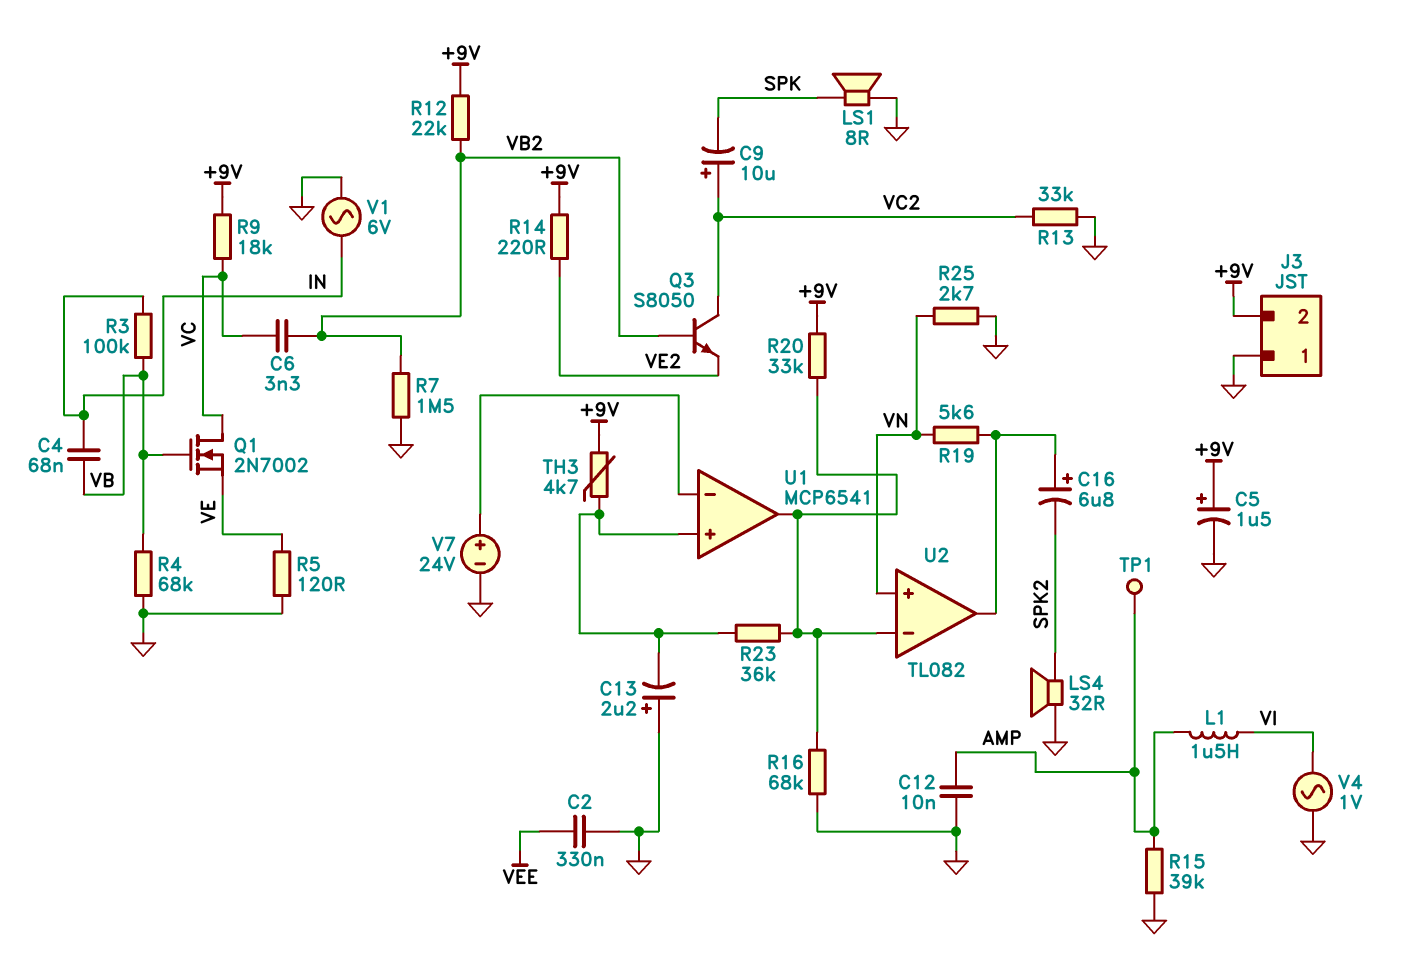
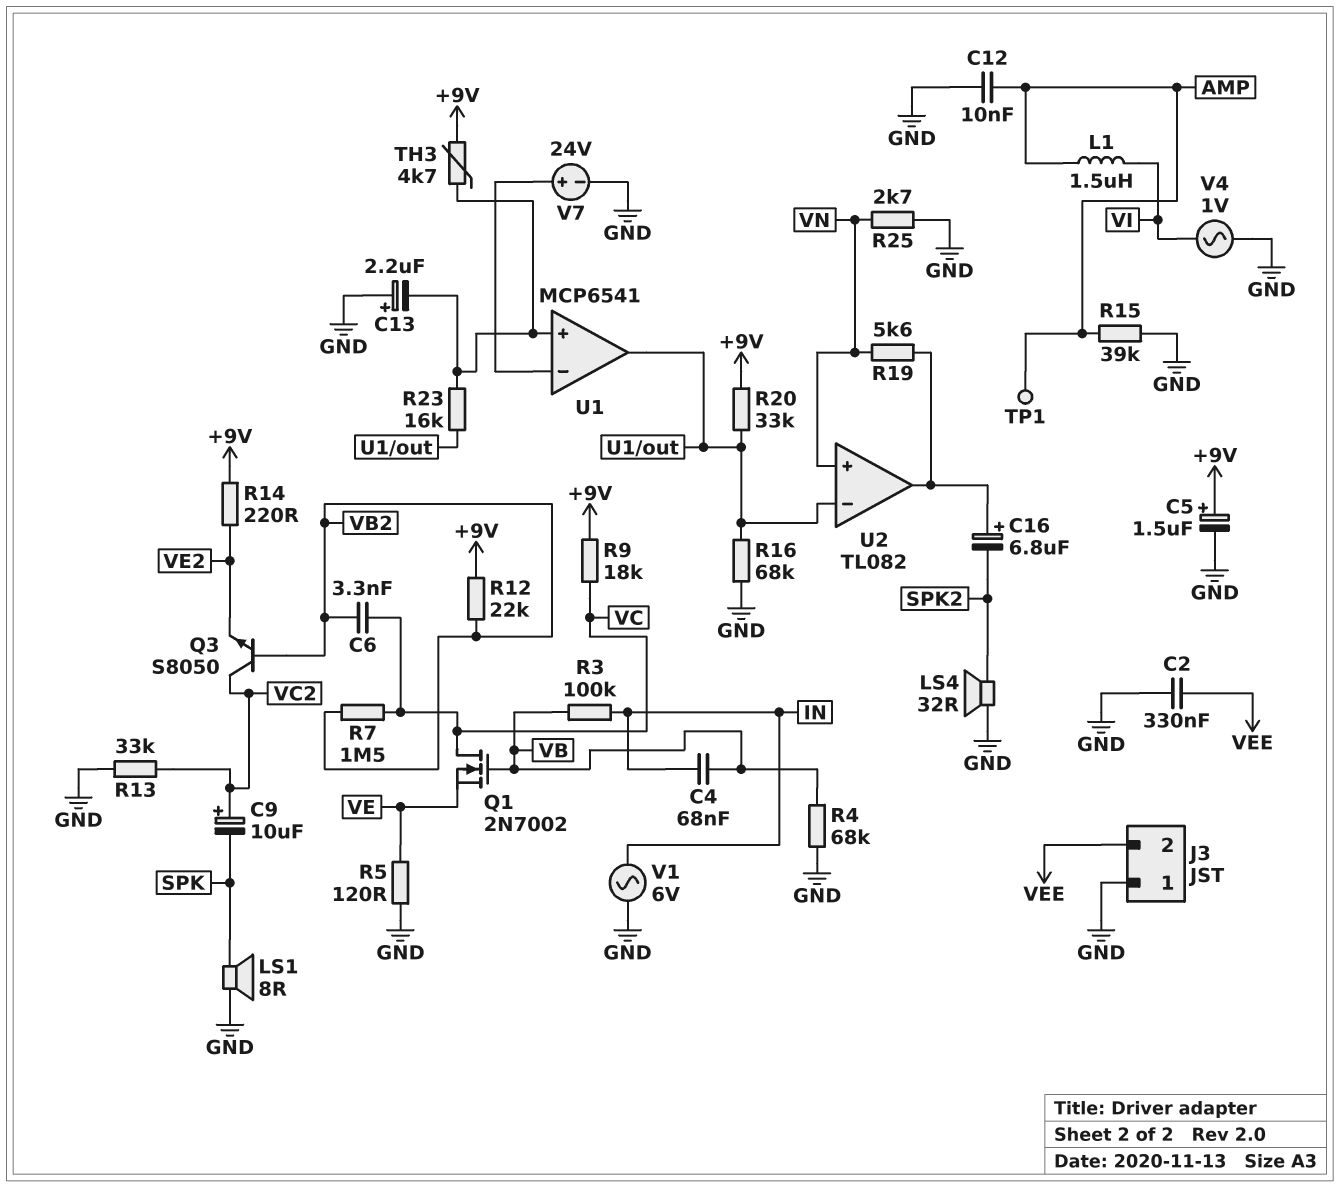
J3 pin 2: +9V -> VEE
R7: 1.5M (GND, VB2) -> 1.5M (VB2, VC)
R23: 36k (U1/in+, U1/out) -> 16k (U1/in+, U1/out)

